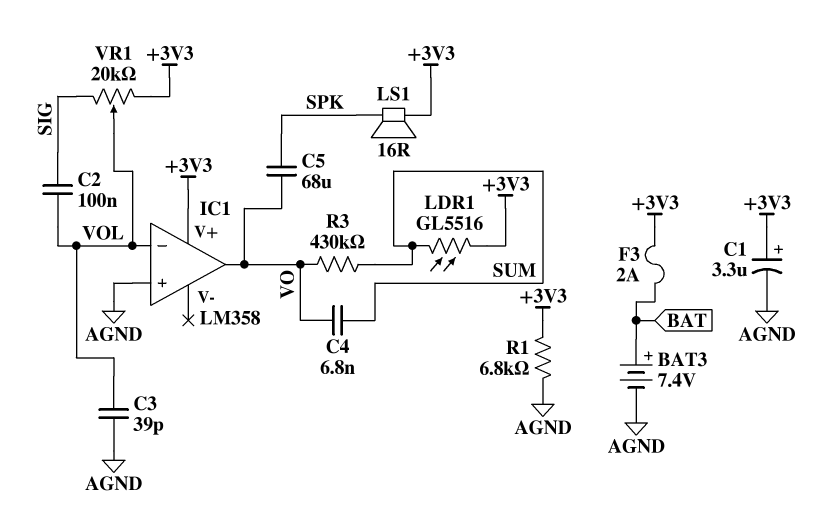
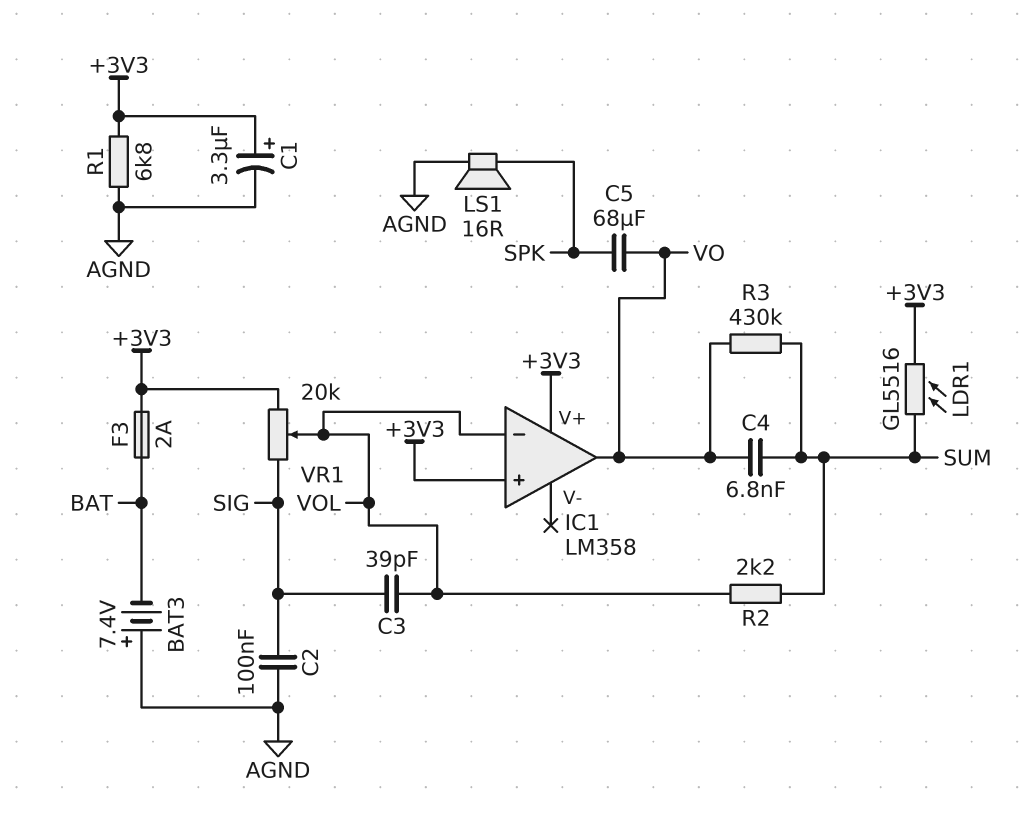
BAT3: 7.4V (plus BAT, minus AGND) -> 7.4V (plus AGND, minus BAT)
C2: 100nF (SIG, VOL) -> 100nF (AGND, SIG)
C3: 39pF (AGND, VOL) -> 39pF (SIG, VOL)
IC1 pin in+: AGND -> +3V3
LS1: speaker 16R (+3V3, SPK) -> speaker 16R (AGND, SPK)
R2: none -> 2.2k (SUM, VOL)

